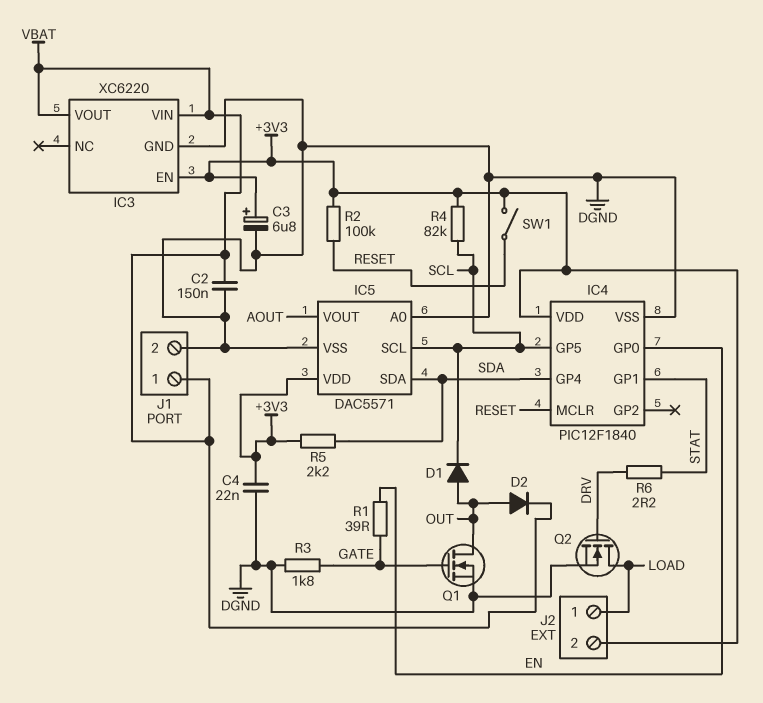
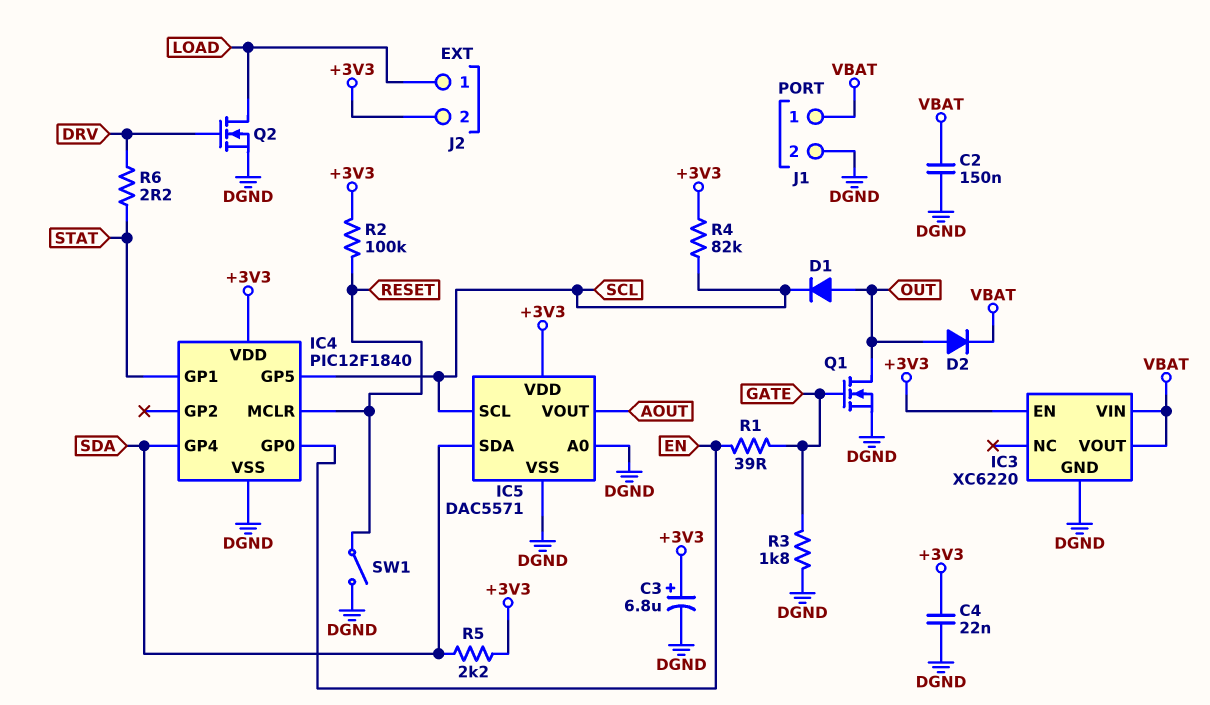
SW1: switch (+3V3, RESET) -> switch (DGND, RESET)

